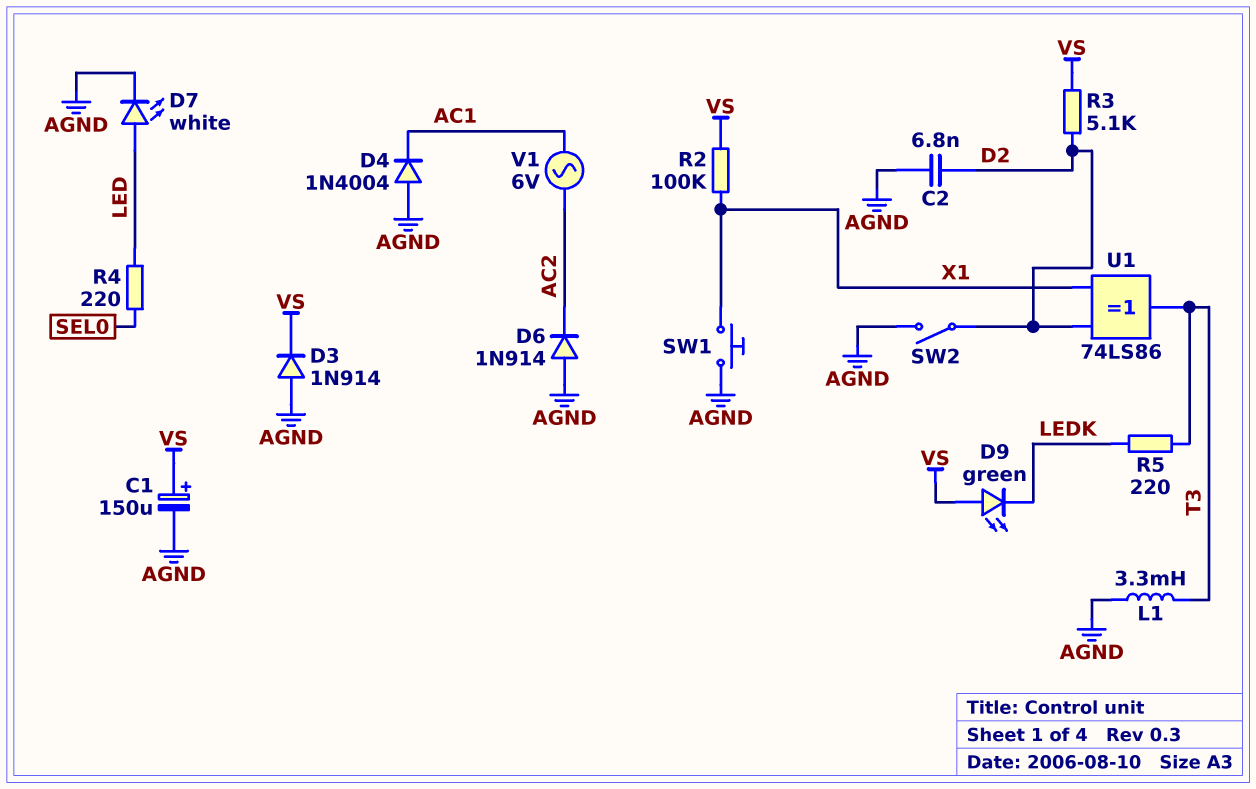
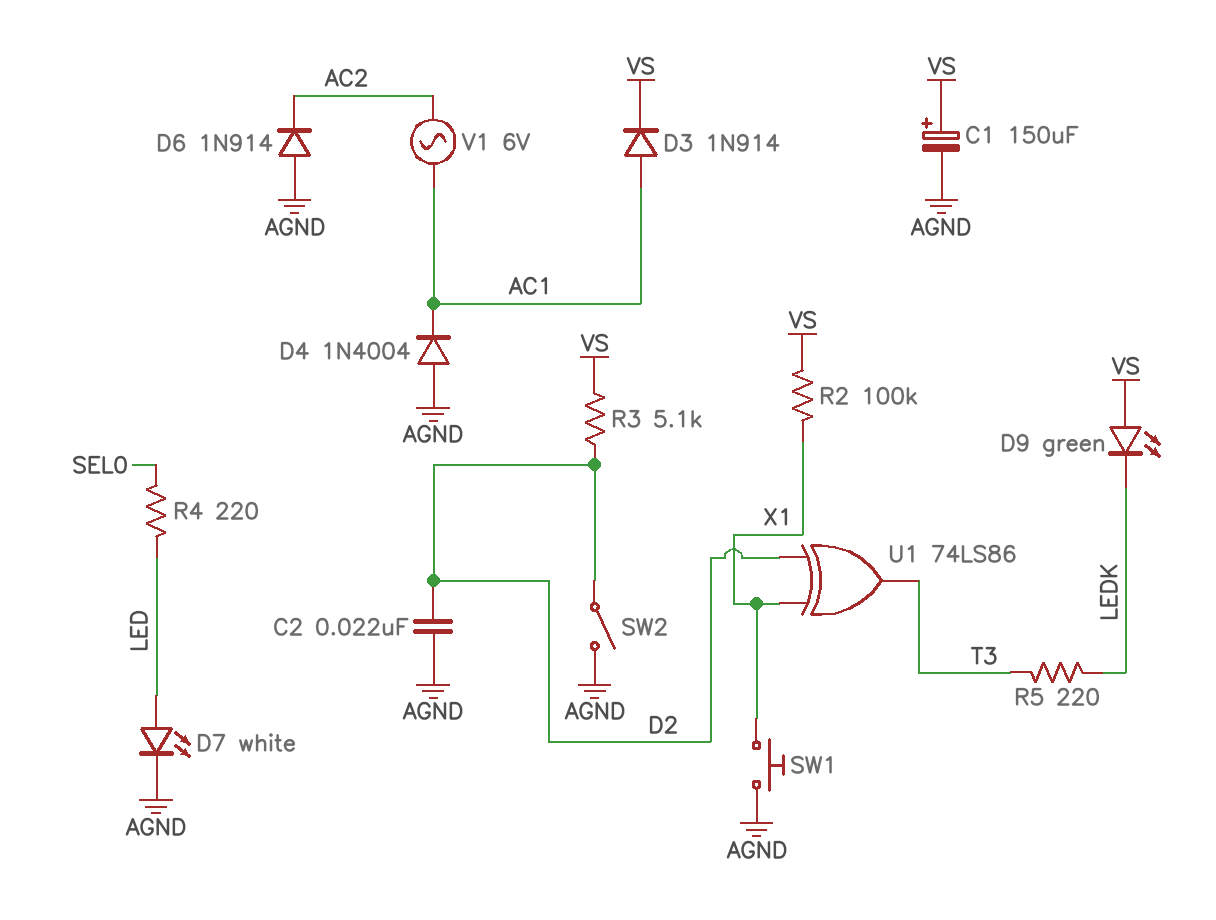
C2: 6.8nF (AGND, D2) -> 22nF (AGND, D2)
D3: diode 1N914 (A AGND, K VS) -> diode 1N914 (A AC1, K VS)
L1: 3.3mH (AGND, T3) -> none

